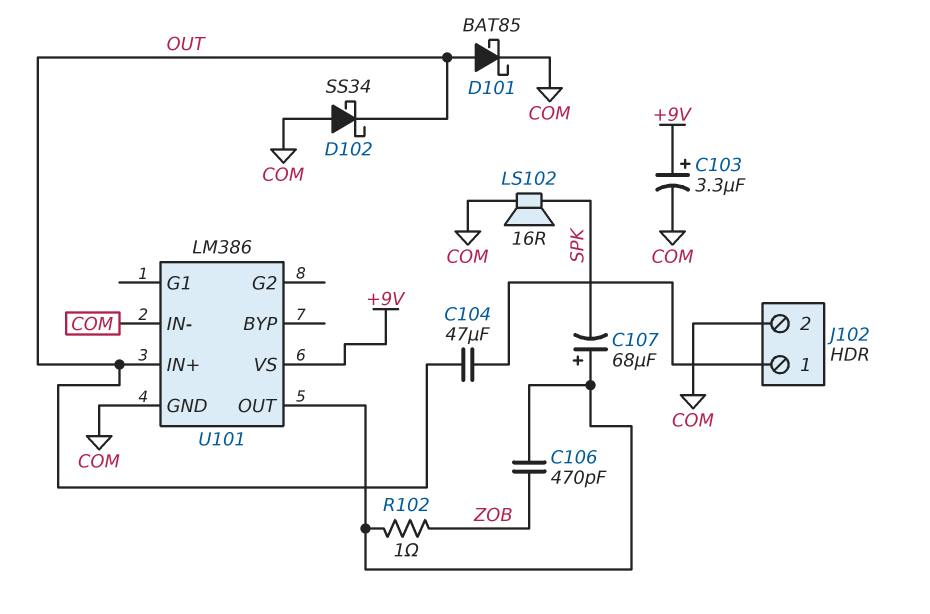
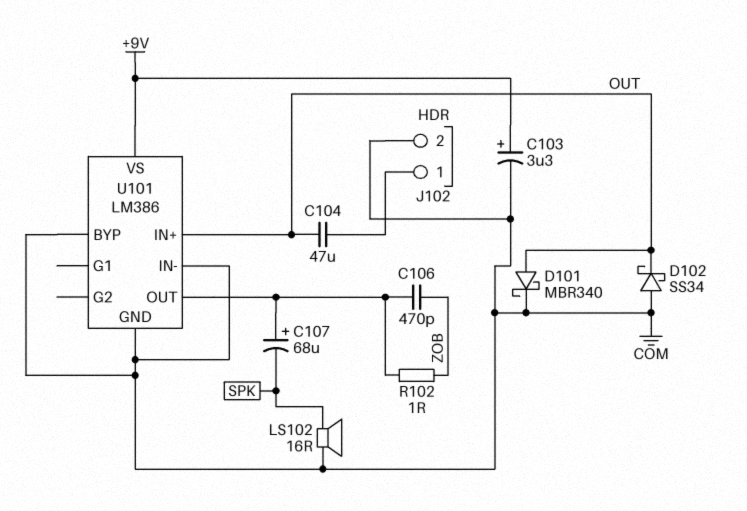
D101: schottky BAT85 (A OUT, K COM) -> schottky MBR340 (A OUT, K COM)
U101 pin BYP: none -> COM

